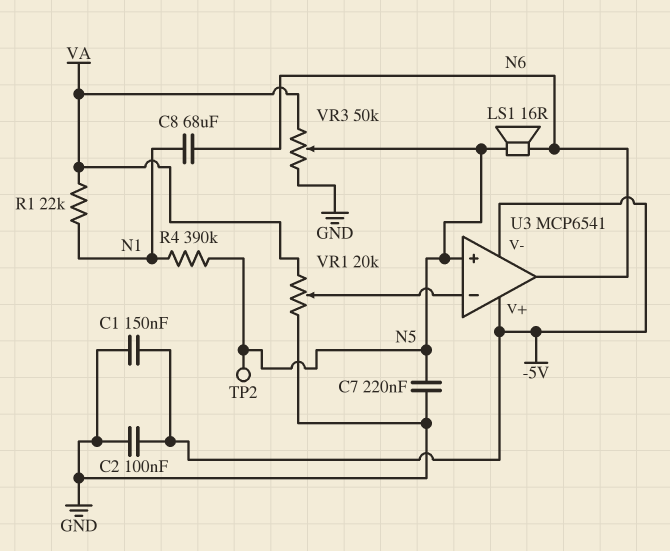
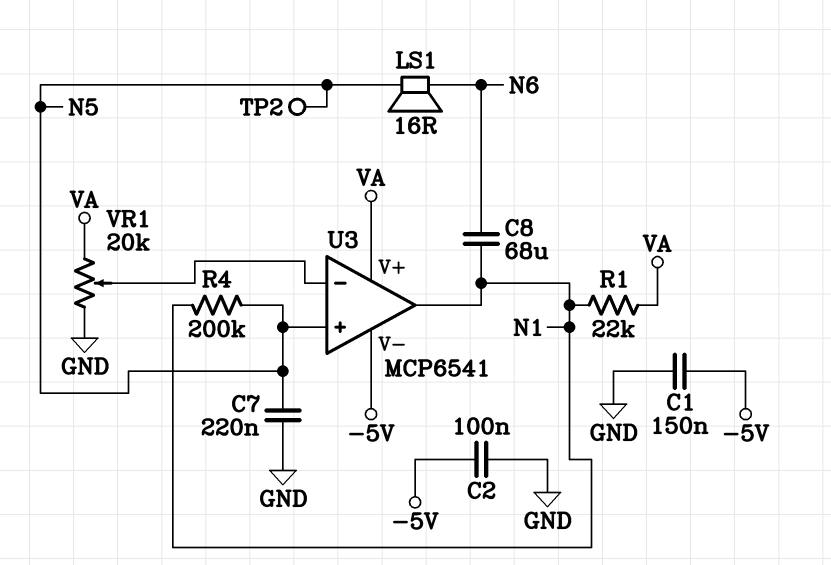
R4: 390k (N1, N5) -> 200k (N1, N5)
U3 pin V+: -5V -> VA
U3 pin out: N6 -> N1
VR3: 50k (GND, VA, wiper N5) -> none

